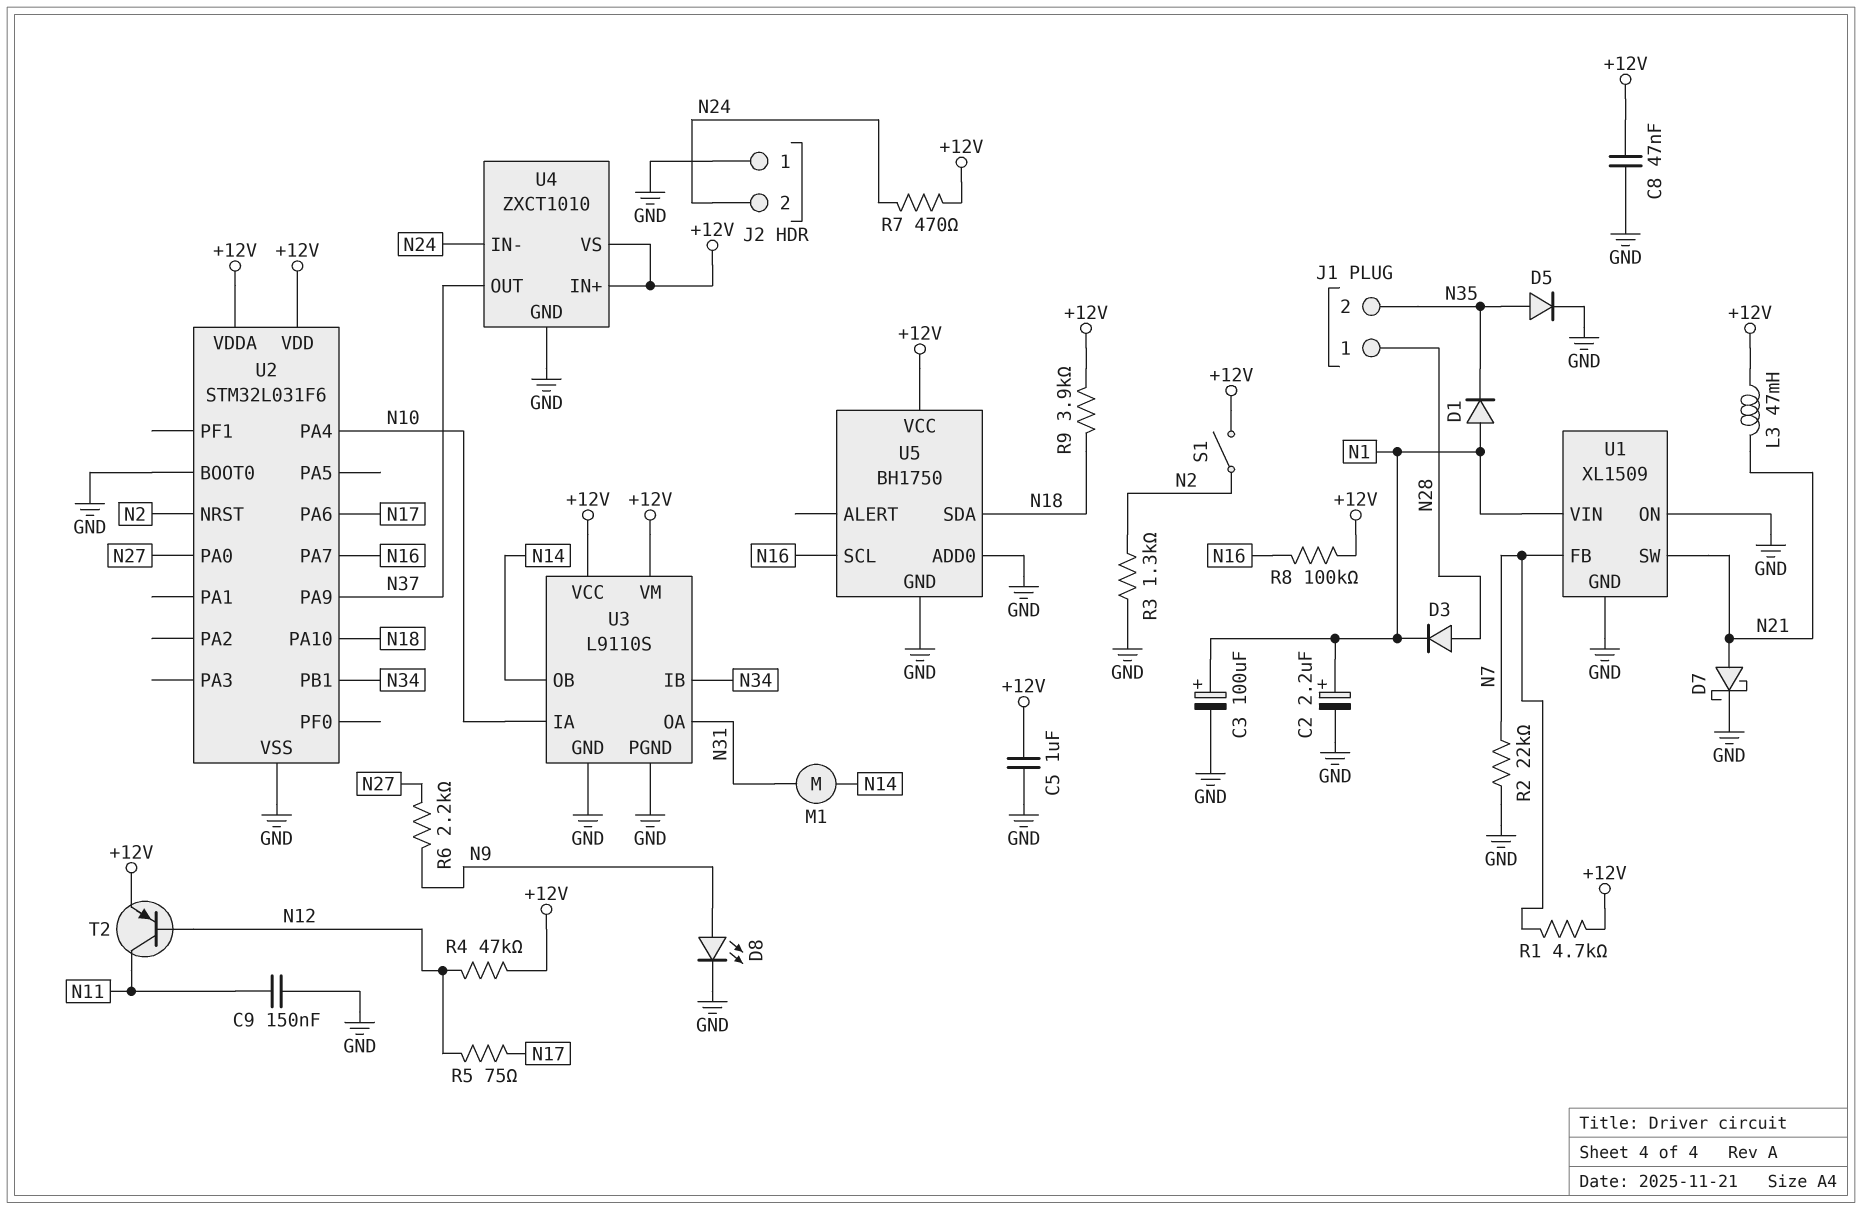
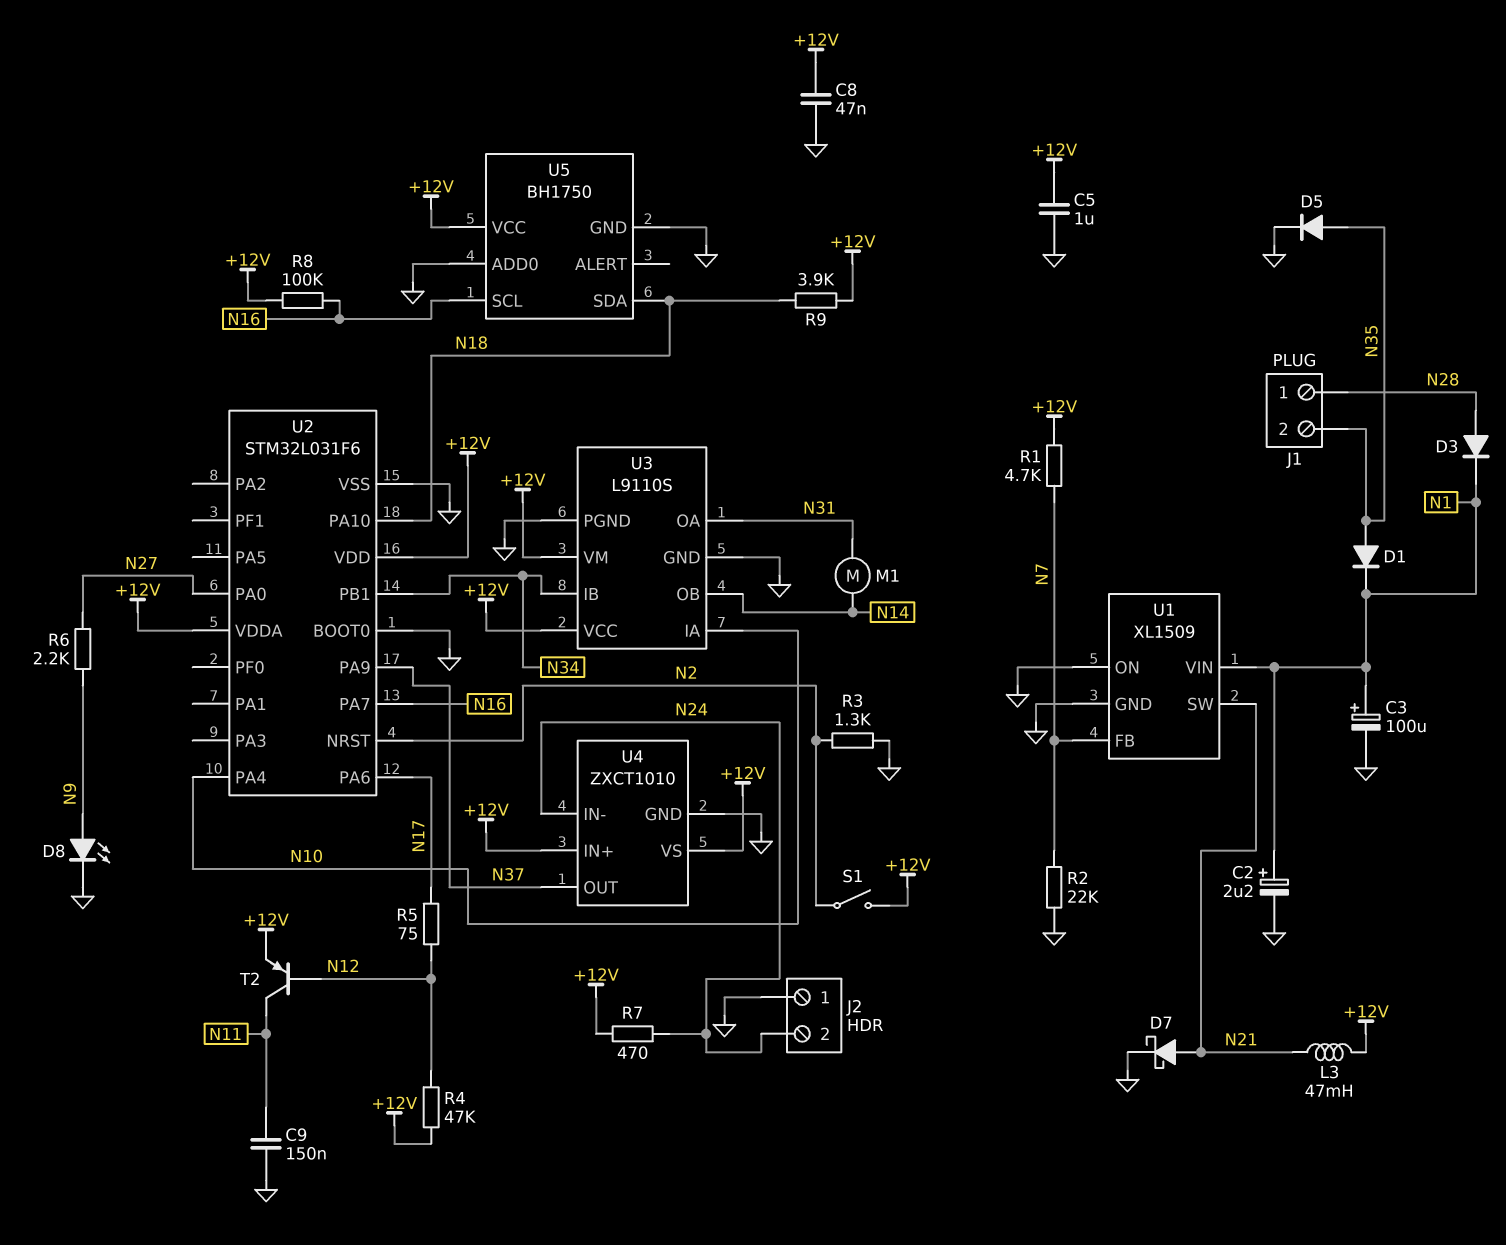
D1: diode (A N1, K N35) -> diode (A N35, K N1)

